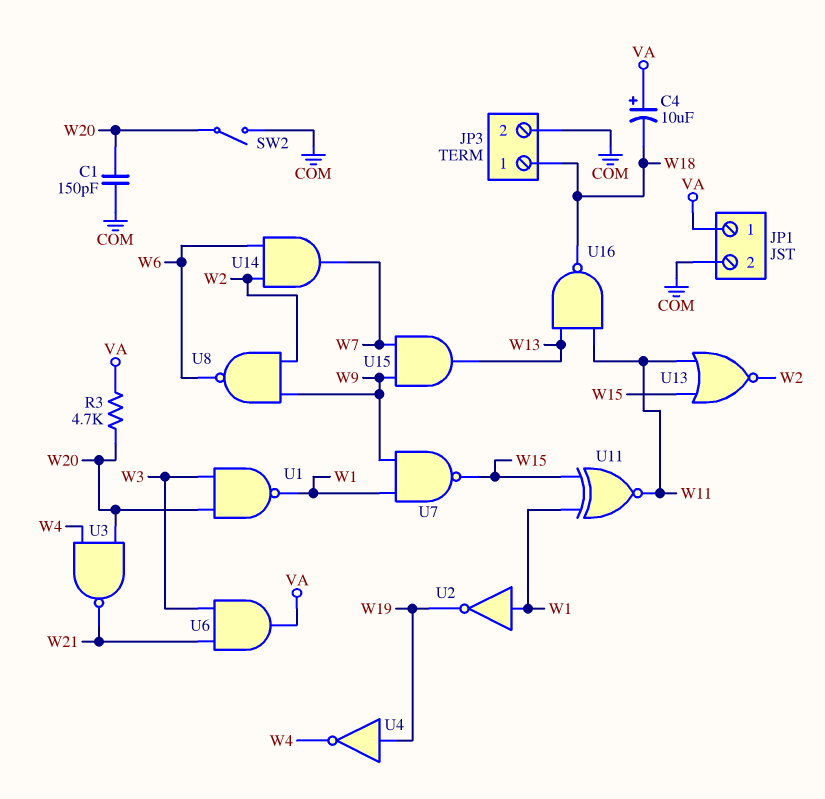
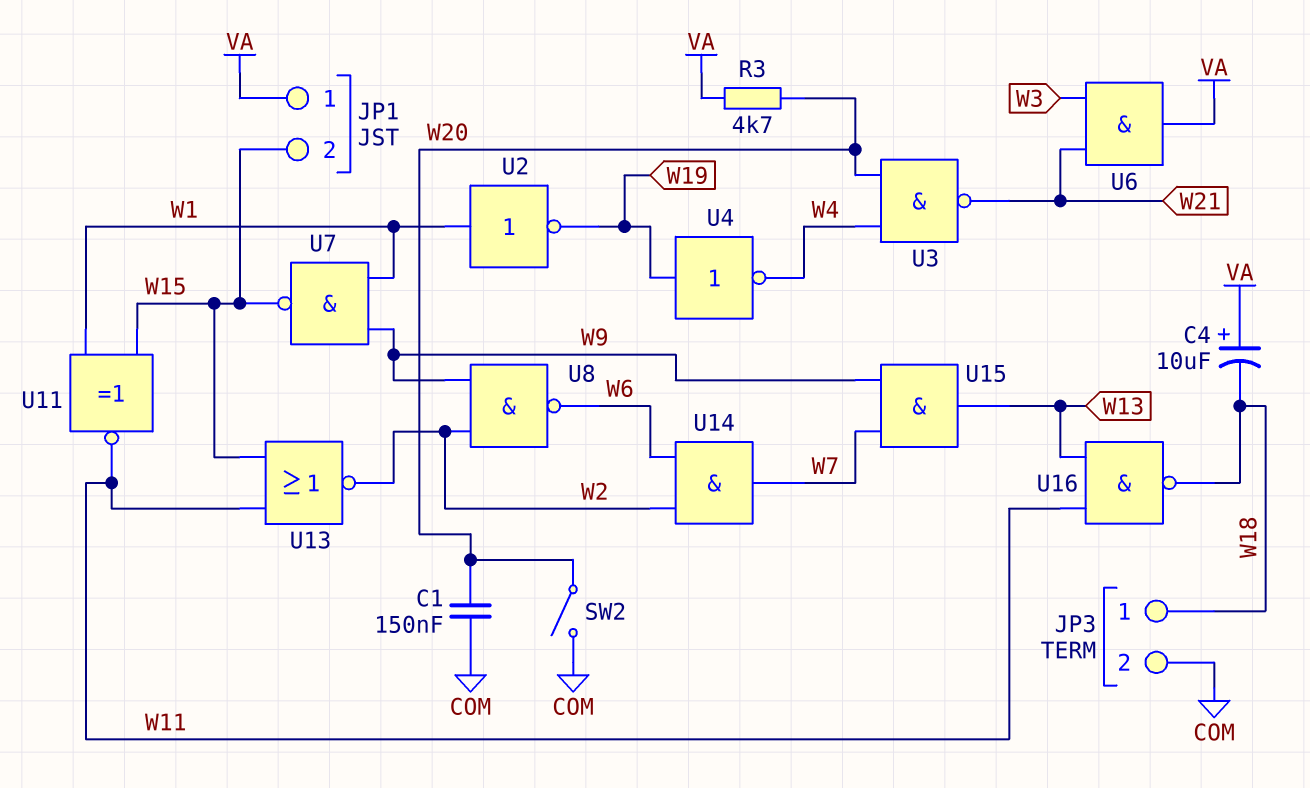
C1: 150pF (COM, W20) -> 150nF (COM, W20)
JP1 pin 2: COM -> W15
U1: NAND (in W3, in W20, out W1) -> none

